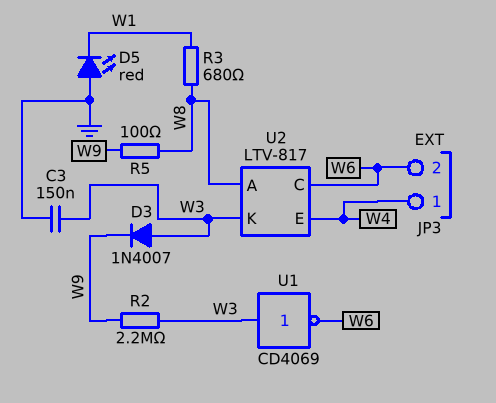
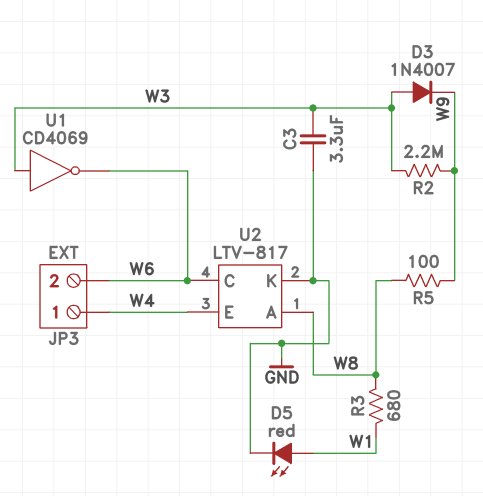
C3: 150nF (GND, W3) -> 3.3uF (GND, W3)
D5: LED red (A GND, K W1) -> LED red (A W1, K GND)
U2 pin K: W3 -> GND

